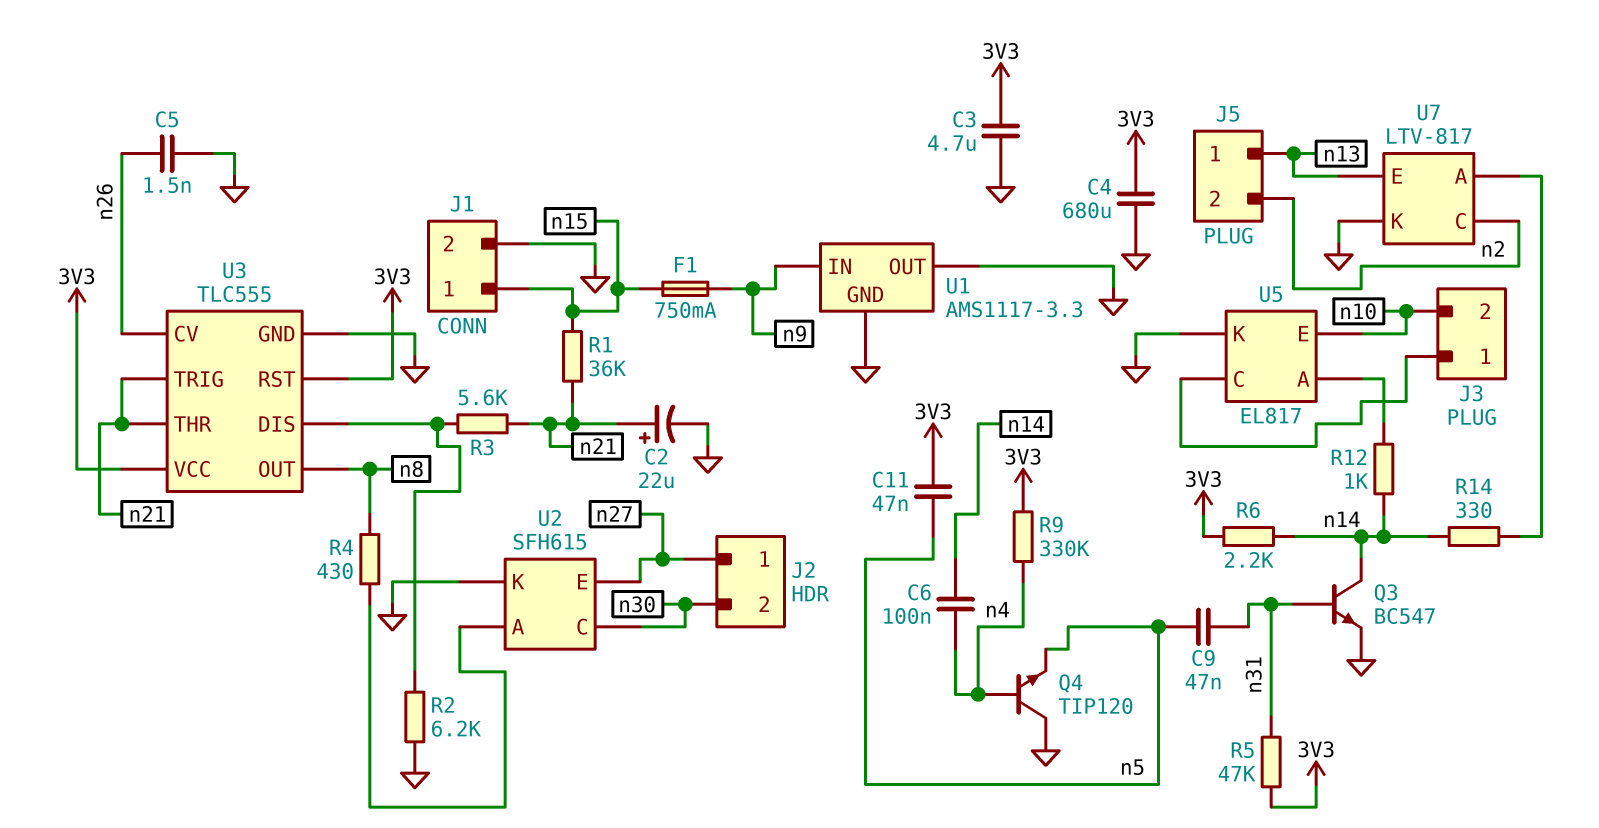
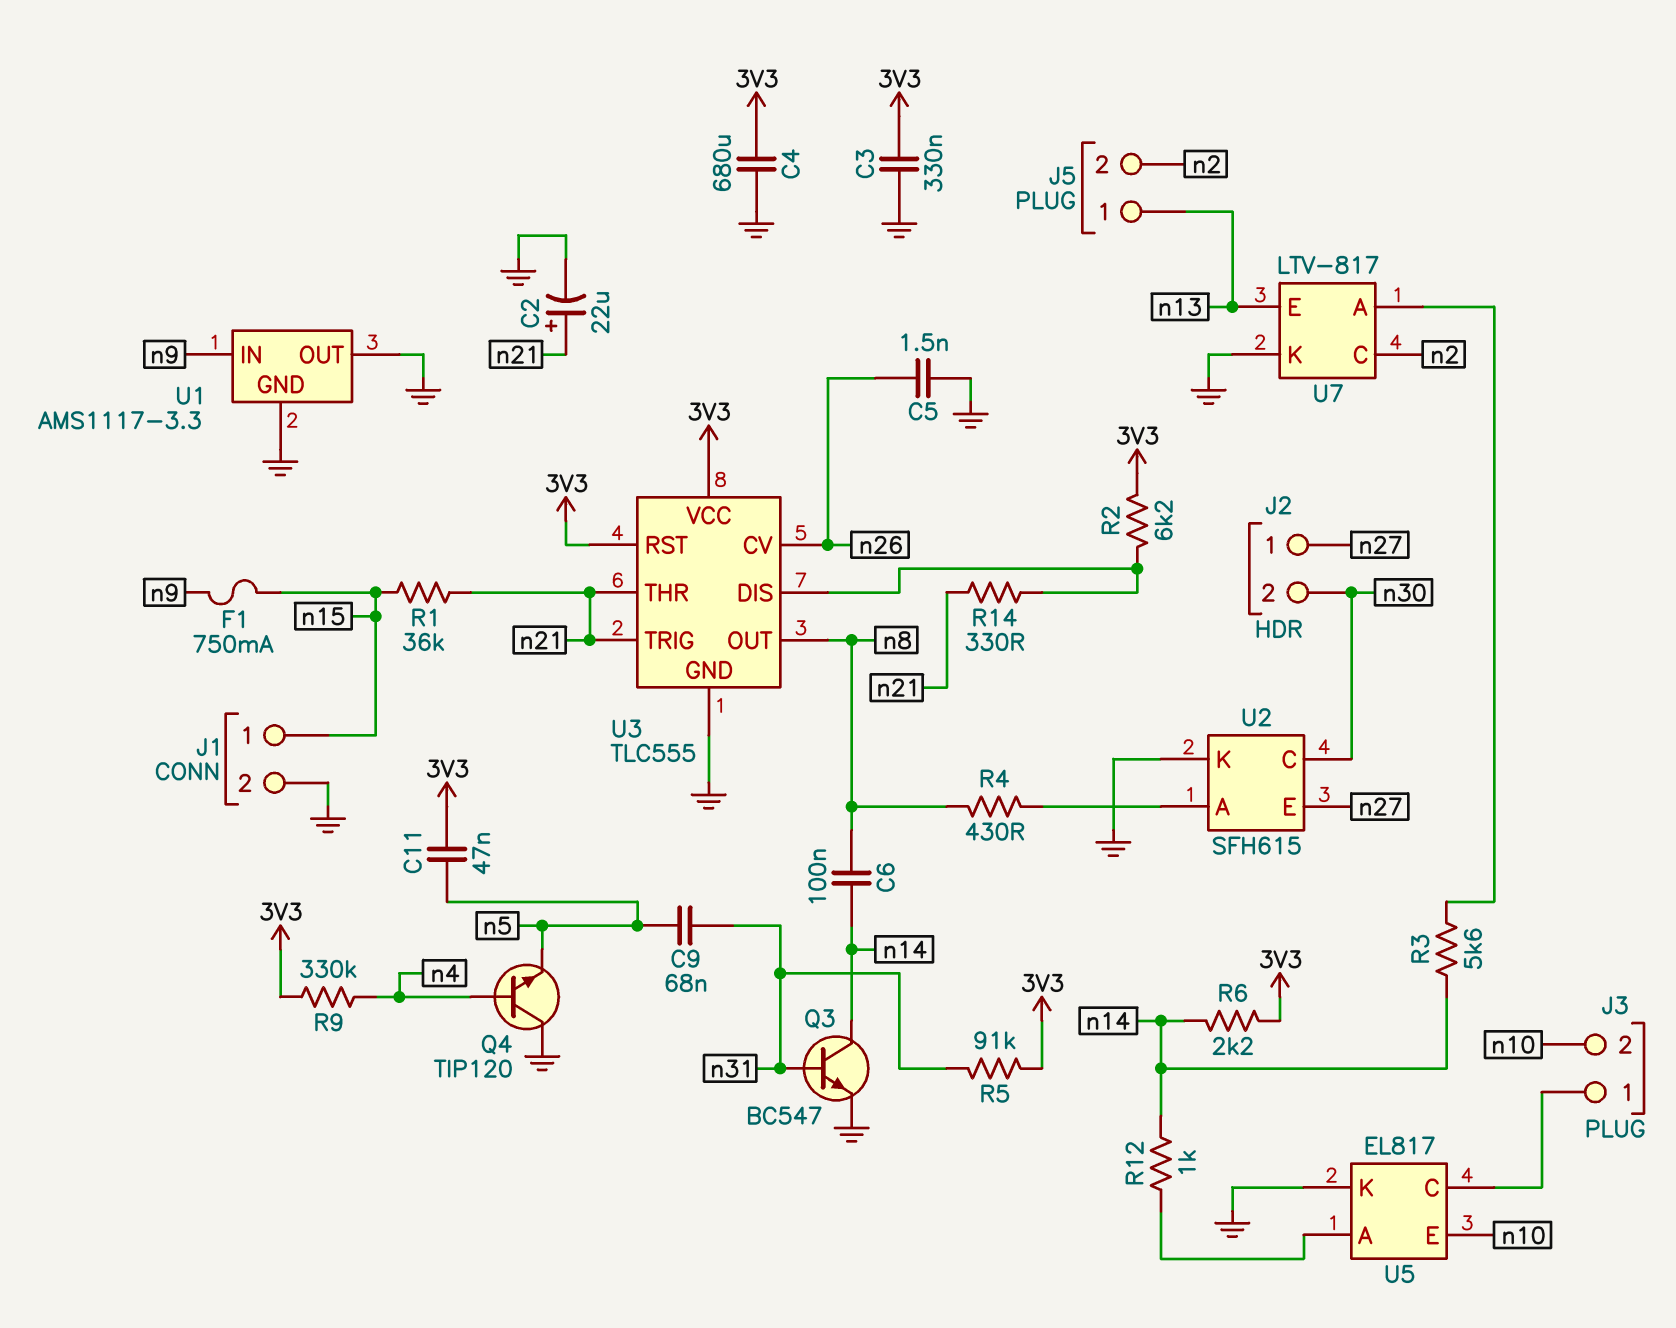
C3: 4.7uF (3V3, GND) -> 330nF (3V3, GND)
C6: 100nF (n4, n14) -> 100nF (n8, n14)
C9: 47nF (n5, n31) -> 68nF (n5, n31)
R2: 6.2k (GND, U3/DIS) -> 6.2k (3V3, U3/DIS)
R3: 5.6k (U3/DIS, n21) -> 5.6k (U7/A, n14)
R5: 47k (3V3, n31) -> 91k (3V3, n31)
R14: 330 (U7/A, n14) -> 330 (U3/DIS, n21)

